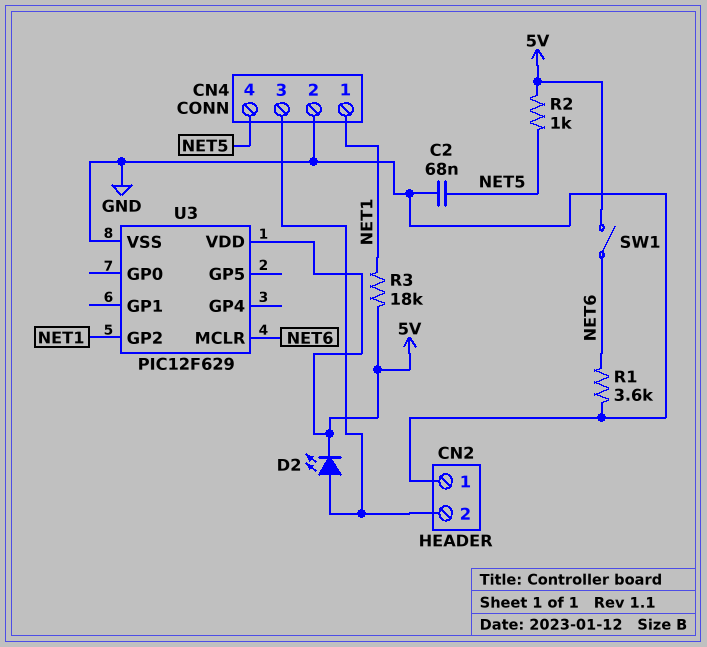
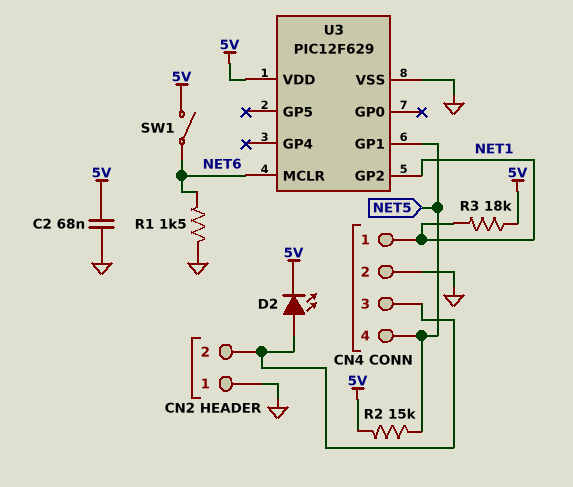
C2: 68nF (GND, NET5) -> 68nF (5V, GND)
R1: 3.6k (GND, NET6) -> 1.5k (GND, NET6)
R2: 1k (5V, NET5) -> 15k (5V, NET5)
U3 pin GP1: none -> NET5

